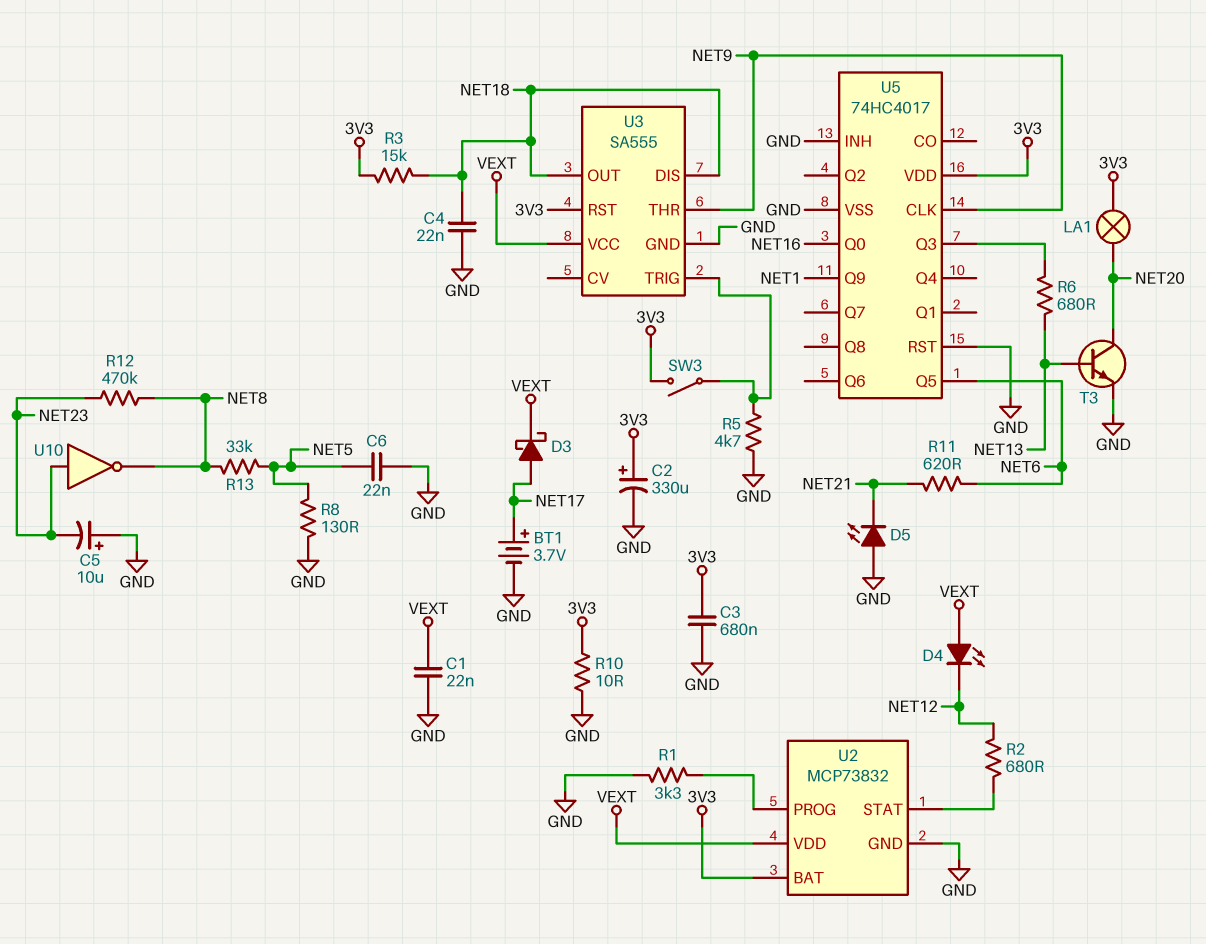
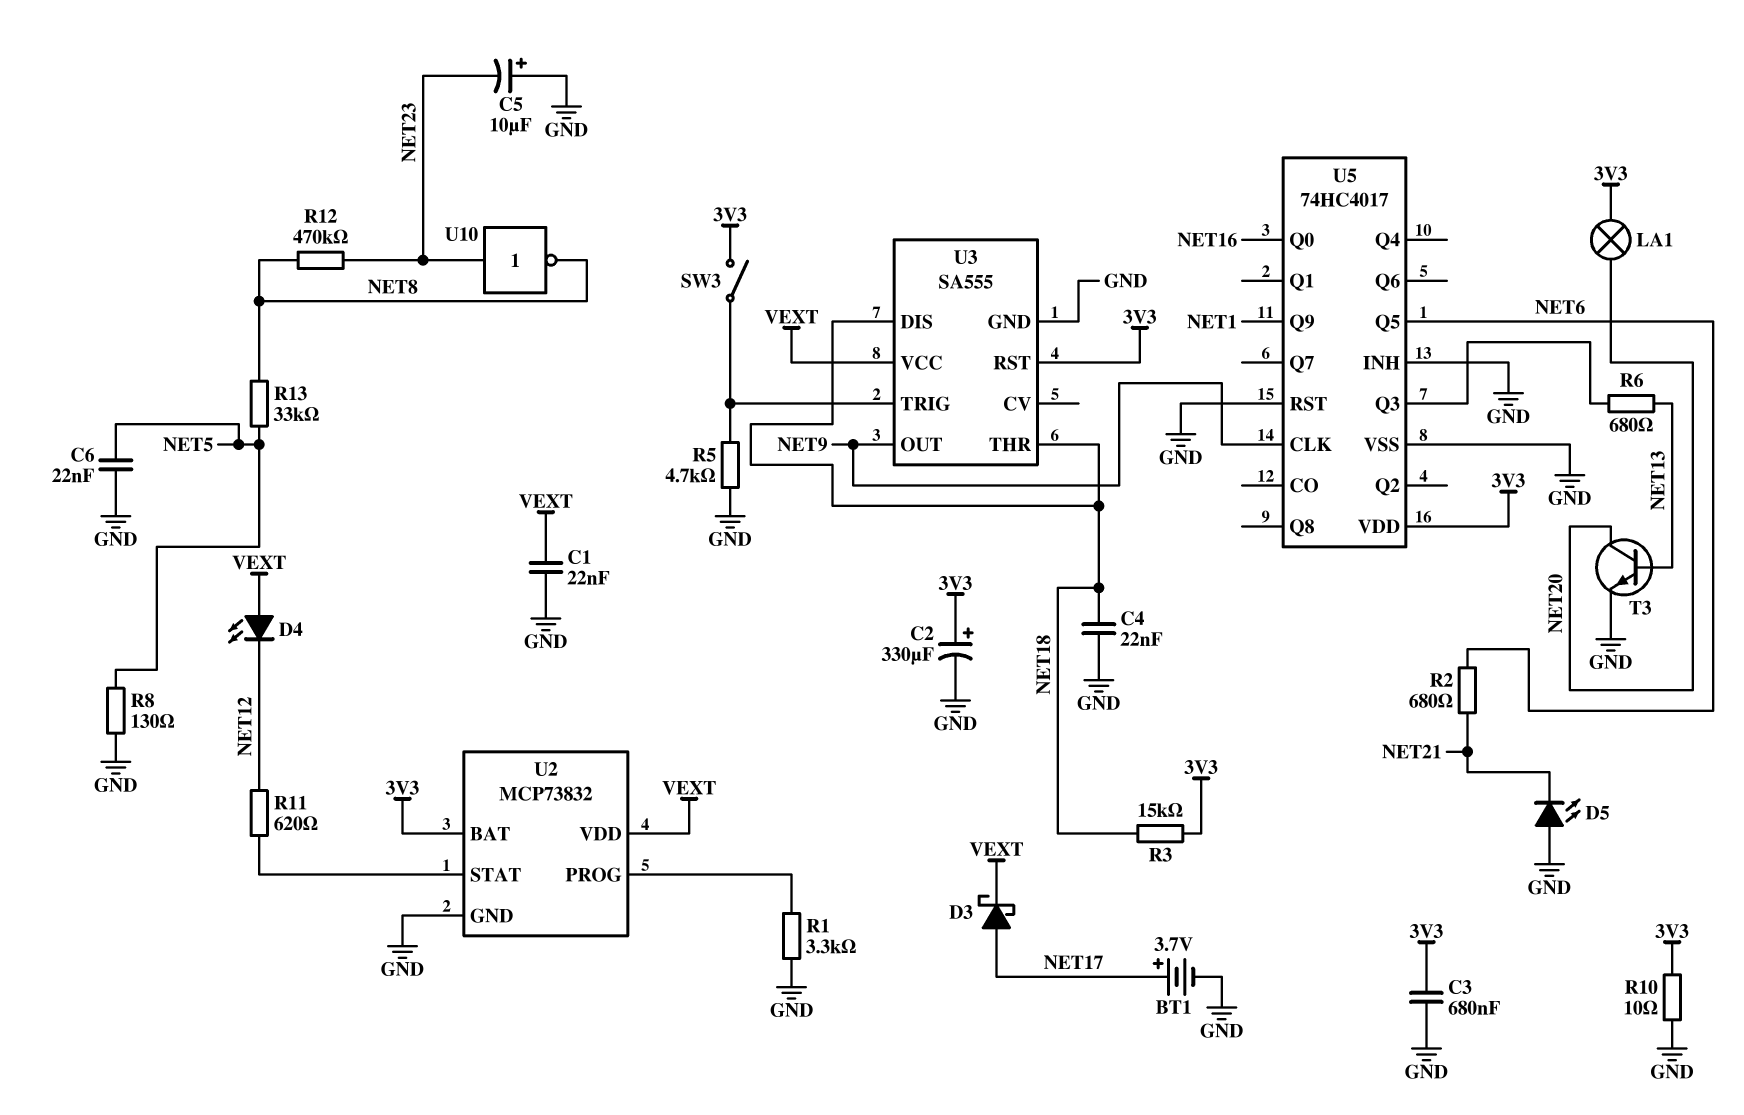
R2: 680 (NET12, U2/STAT) -> 680 (NET6, NET21)
R11: 620 (NET6, NET21) -> 620 (NET12, U2/STAT)
U3 pin OUT: NET18 -> NET9
U3 pin THR: NET9 -> NET18

